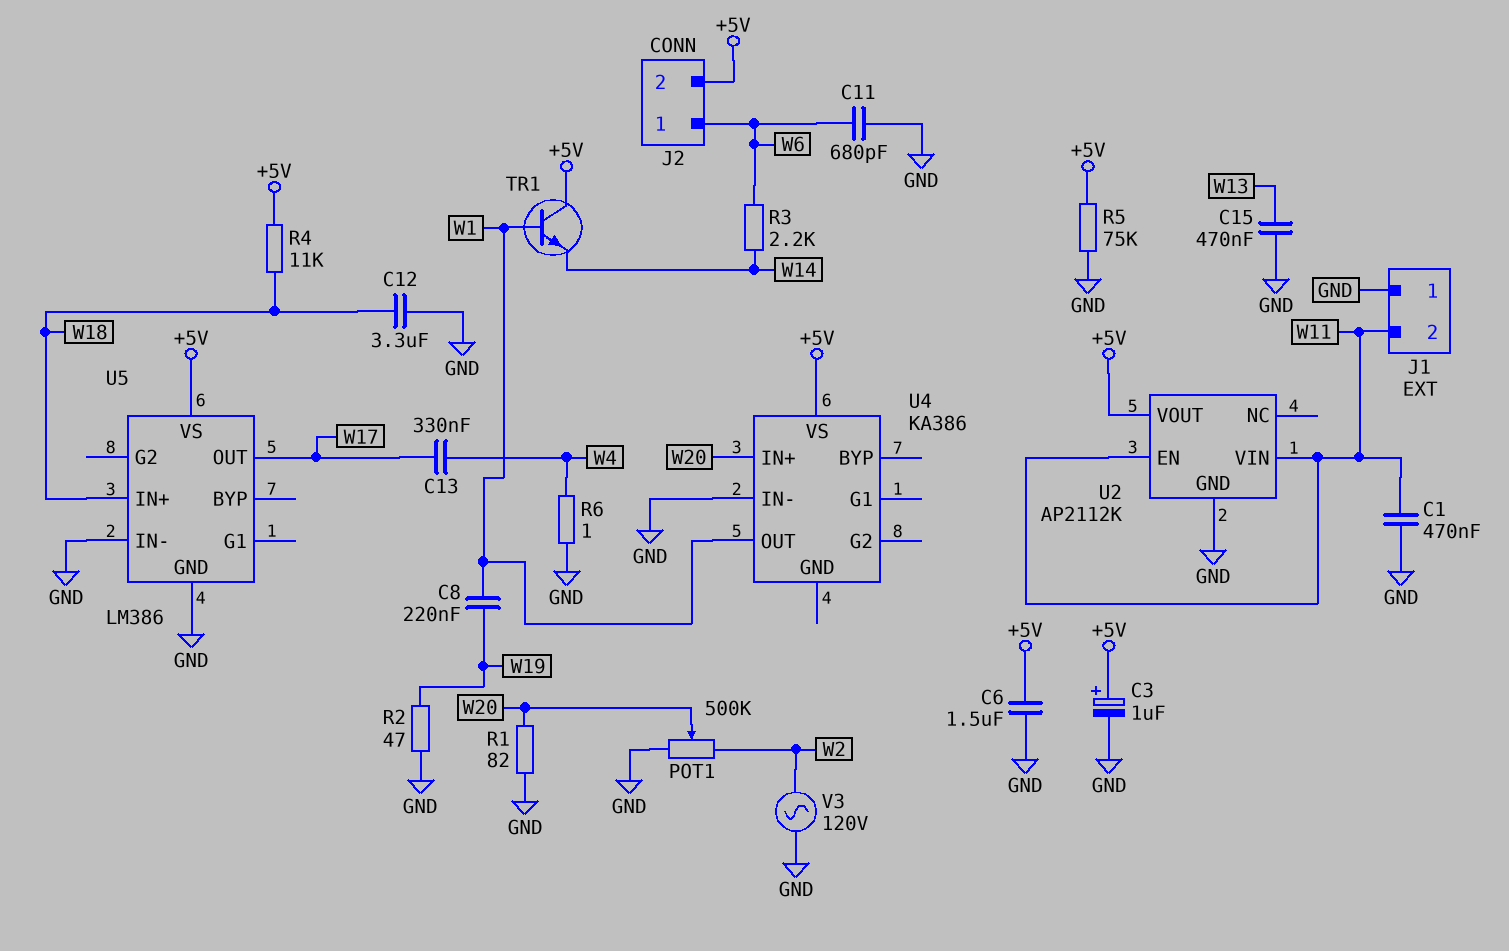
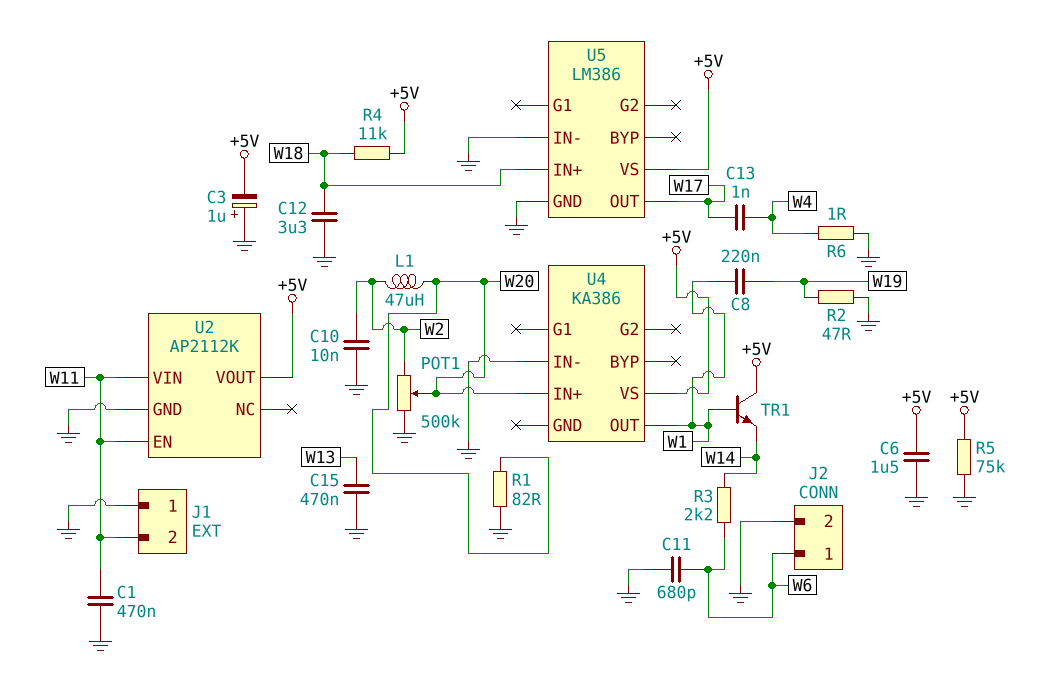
C3: 1uF (plus +5V, minus GND) -> 1uF (plus GND, minus +5V)
C10: none -> 10nF (GND, W2)
C13: 330nF (W4, W17) -> 1nF (W4, W17)
J2 pin 2: +5V -> GND
L1: none -> 47uH (W2, W20)
V3: AC 120V (GND, W2) -> none

